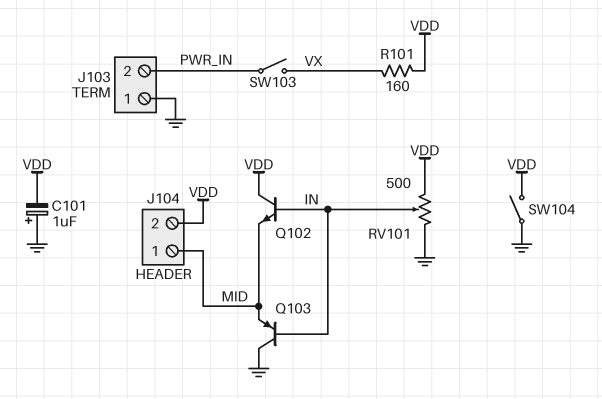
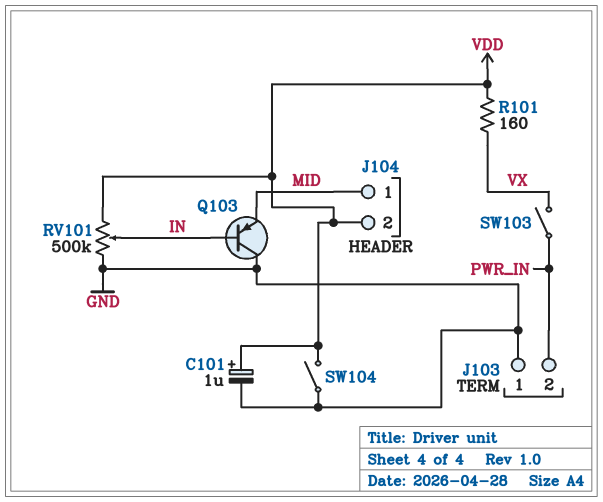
C101: 1uF (plus GND, minus VDD) -> 1uF (plus VDD, minus GND)
Q102: NPN (B IN, C VDD, E MID) -> none
RV101: 500 (GND, VDD, wiper IN) -> 500k (GND, VDD, wiper IN)

